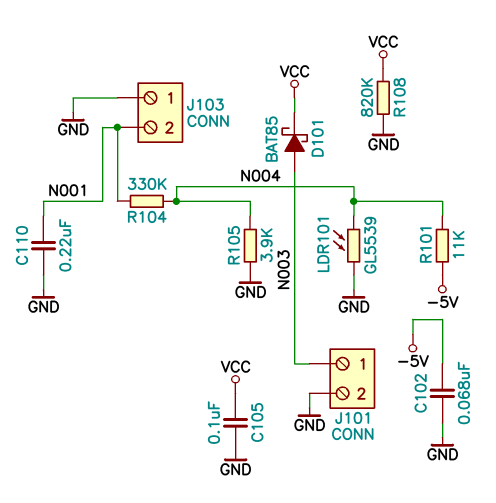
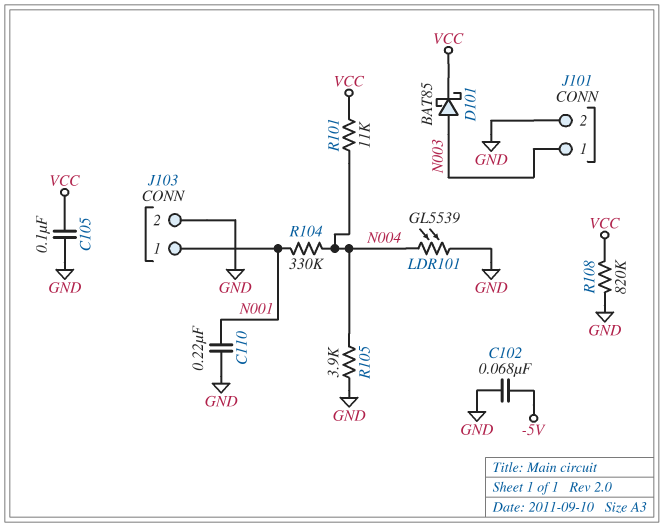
J103 pin 1: GND -> N001
J103 pin 2: N001 -> GND
R101: 11k (-5V, N004) -> 11k (N004, VCC)

